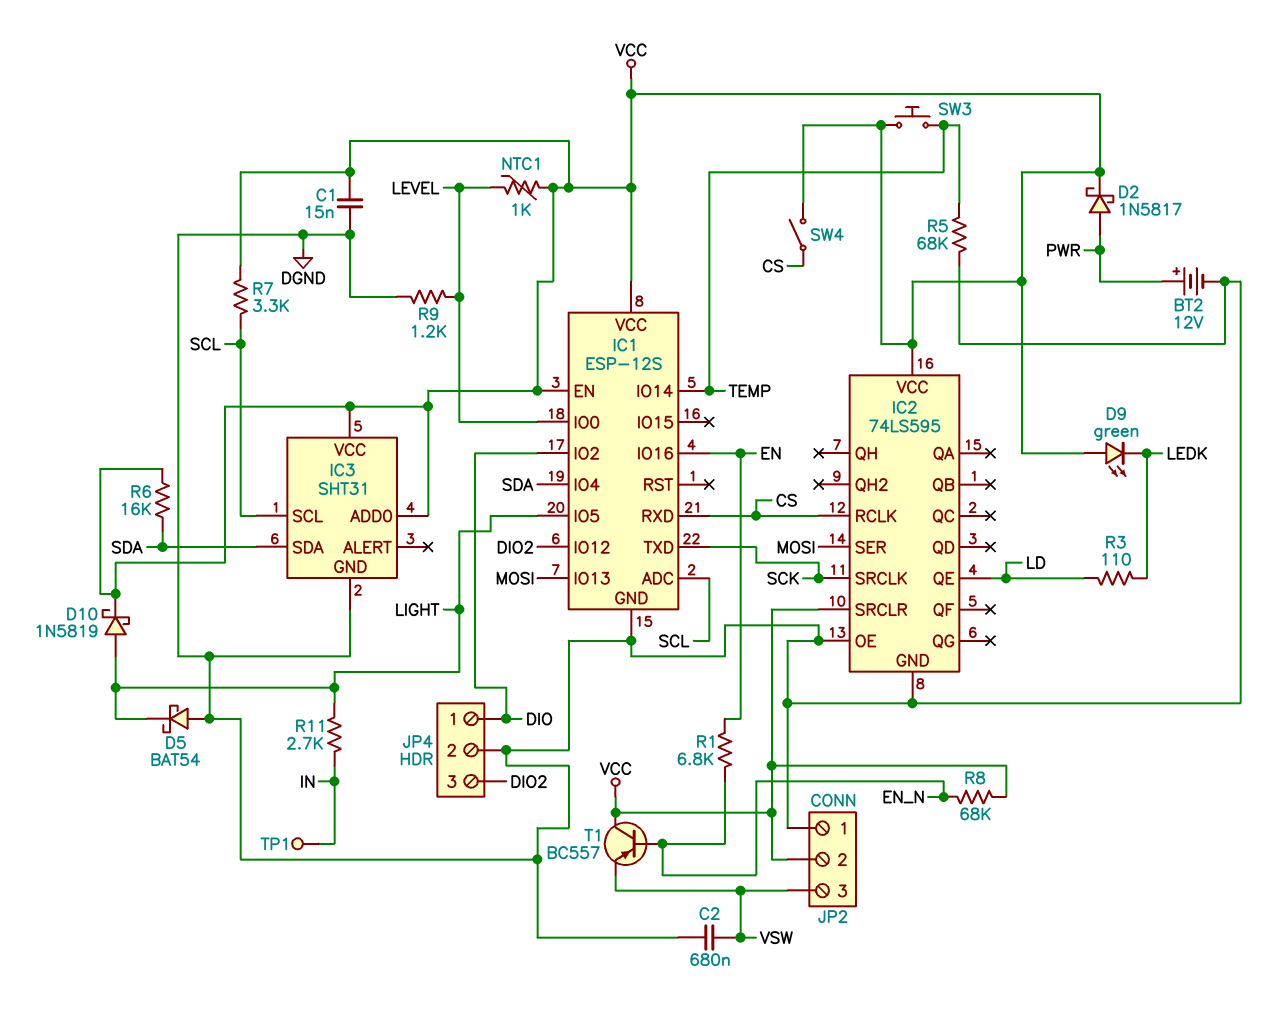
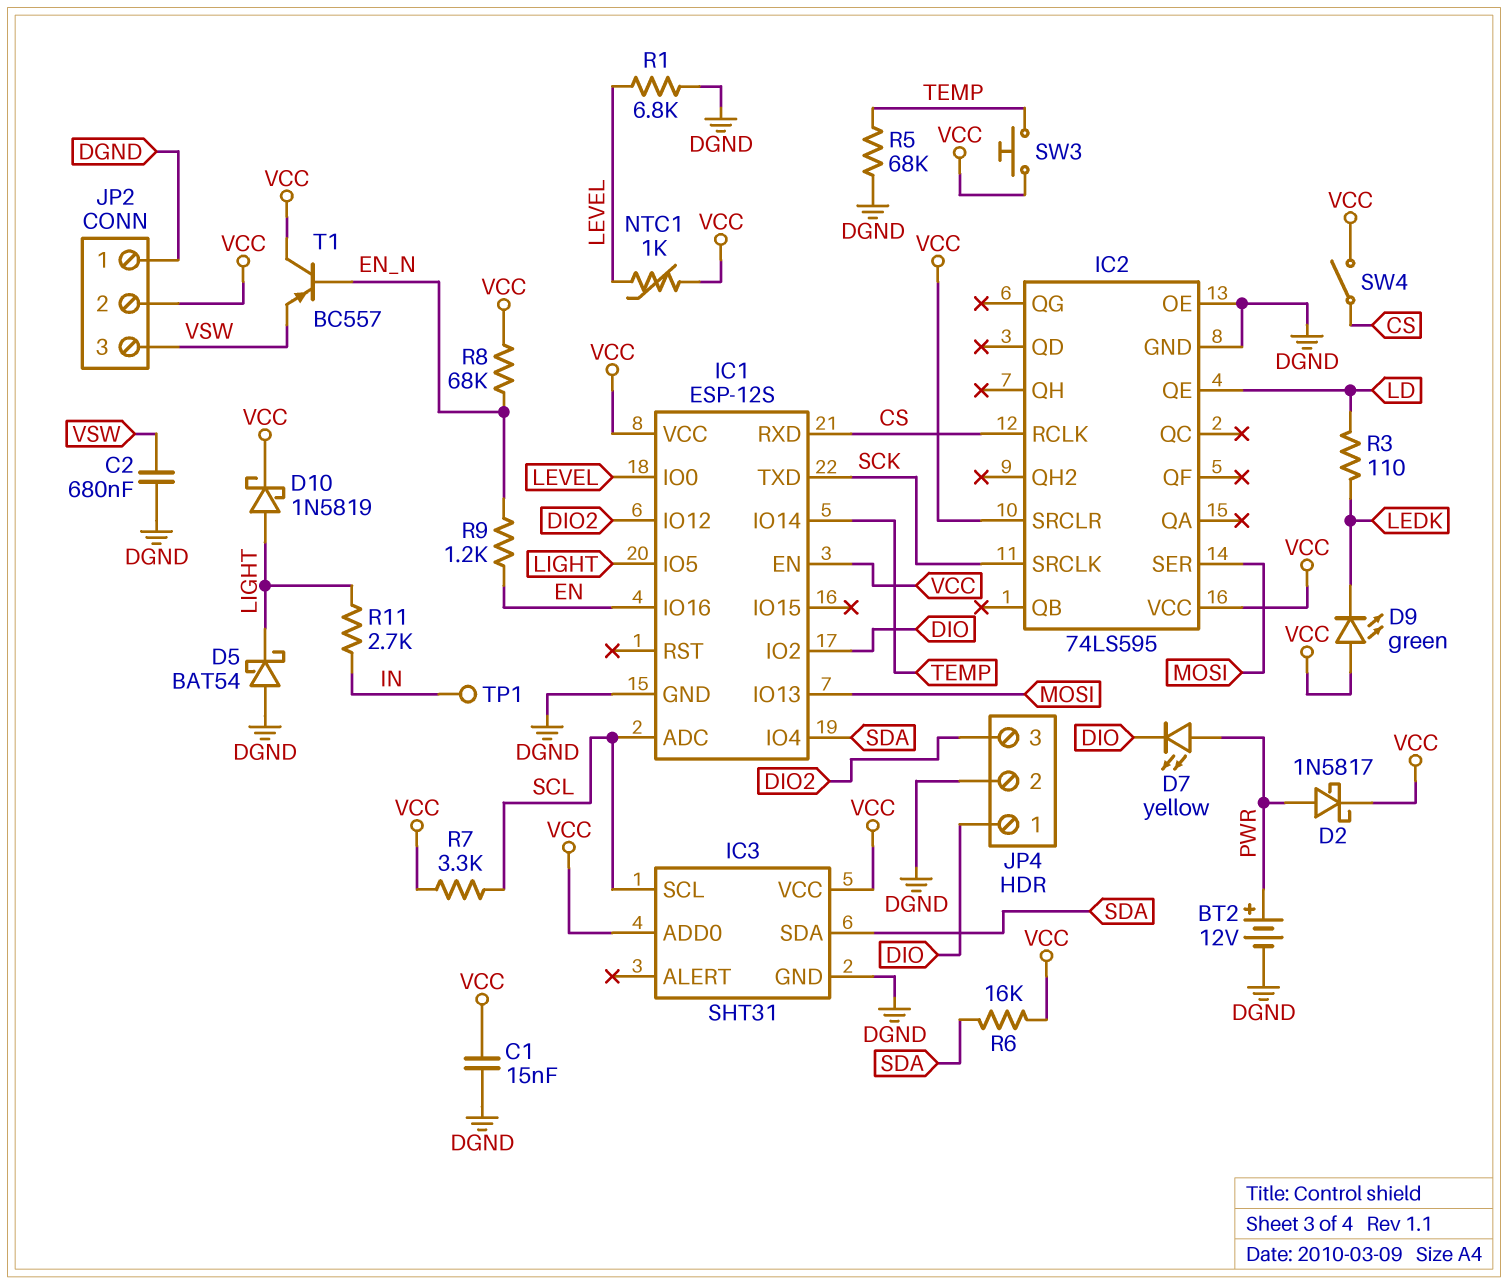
D7: none -> LED yellow (A PWR, K DIO)
R1: 6.8k (EN, EN_N) -> 6.8k (DGND, LEVEL)
R9: 1.2k (DGND, LEVEL) -> 1.2k (EN, EN_N)

